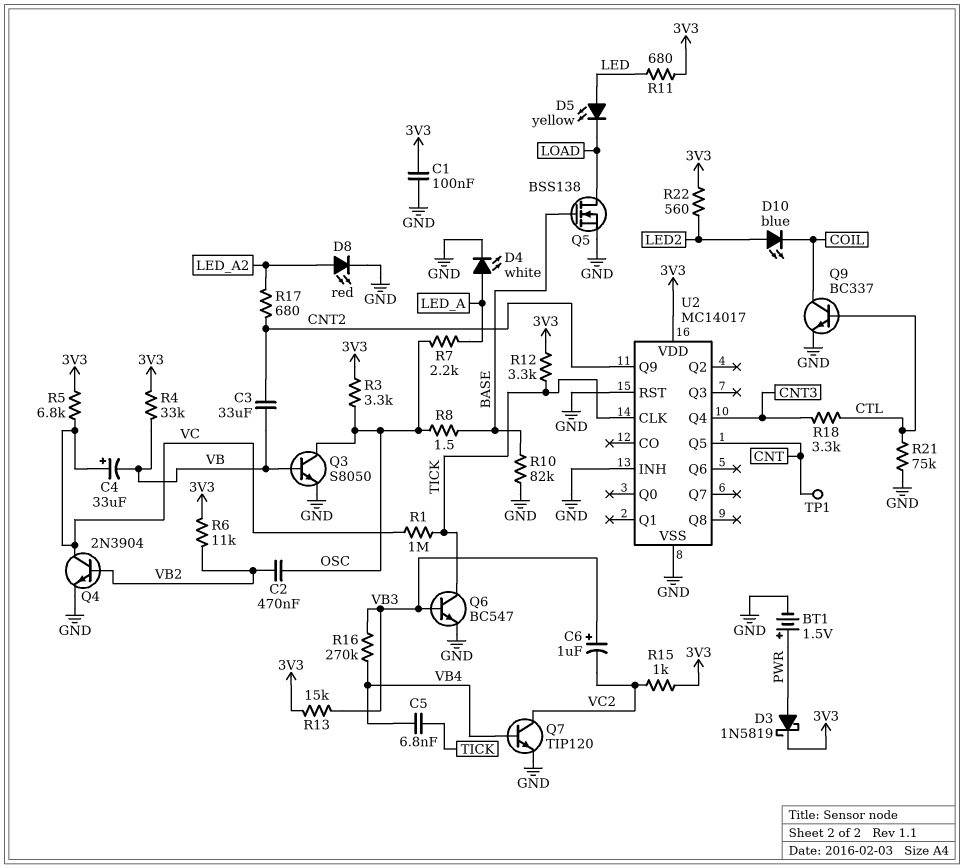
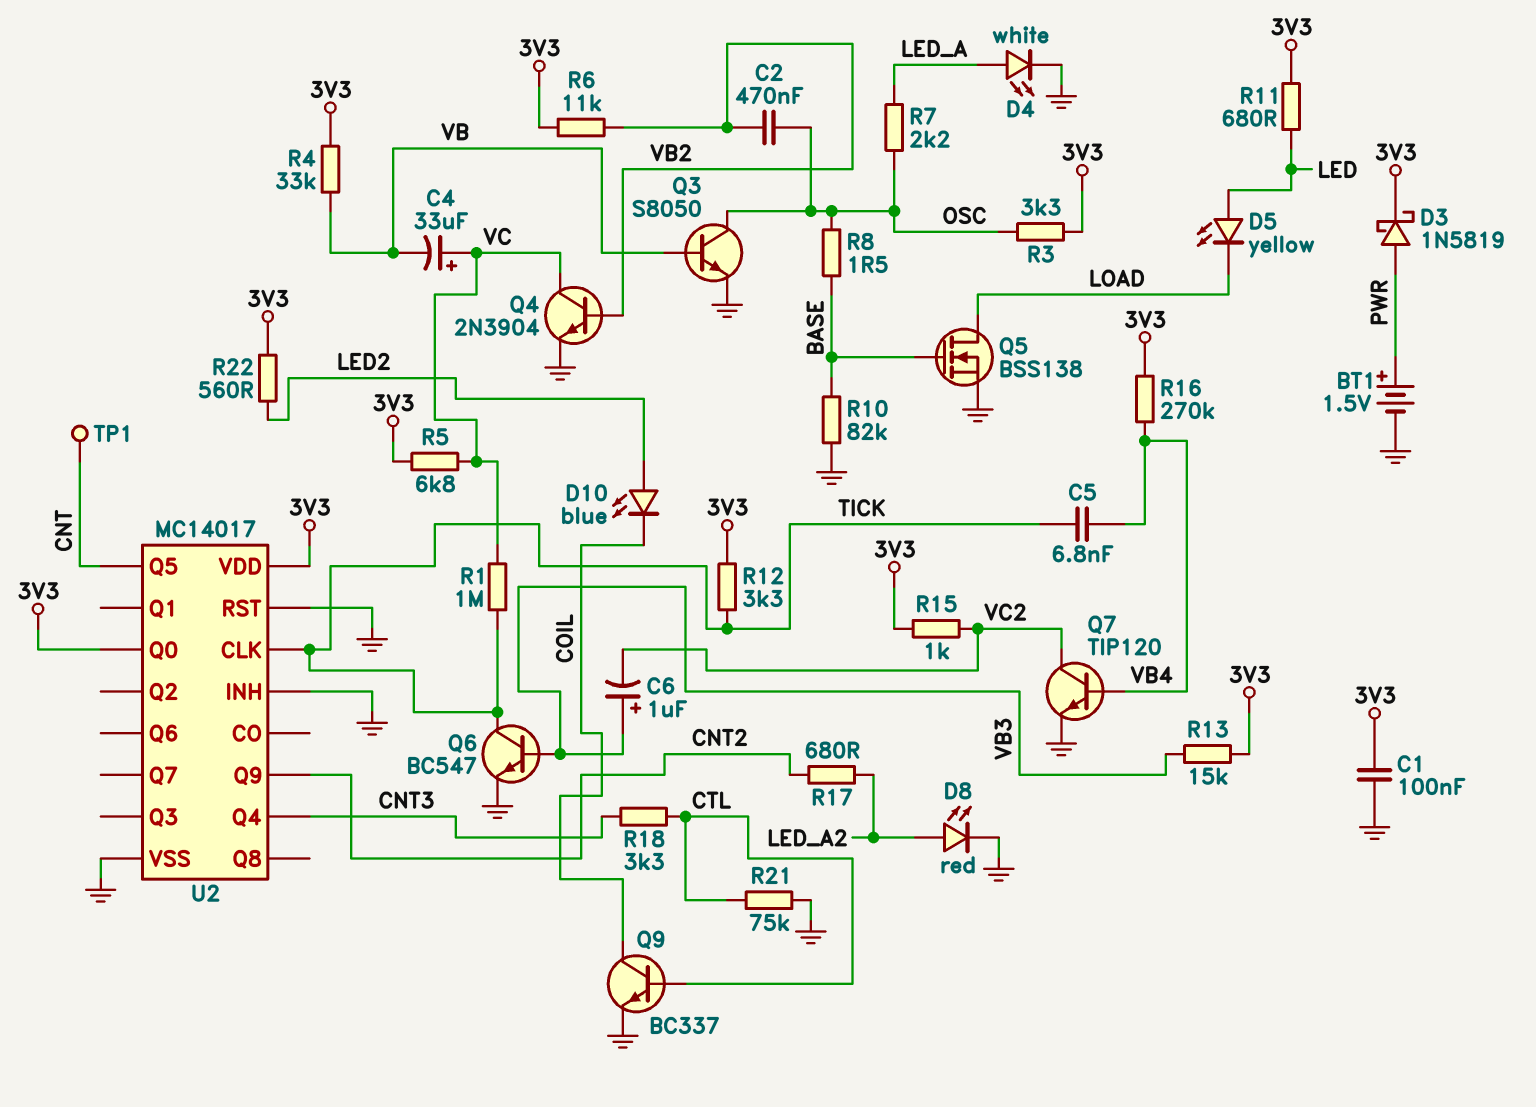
C3: 33uF (CNT2, VB) -> none
R16: 270k (VB3, VB4) -> 270k (3V3, VB4)
U2 pin Q0: none -> 3V3

